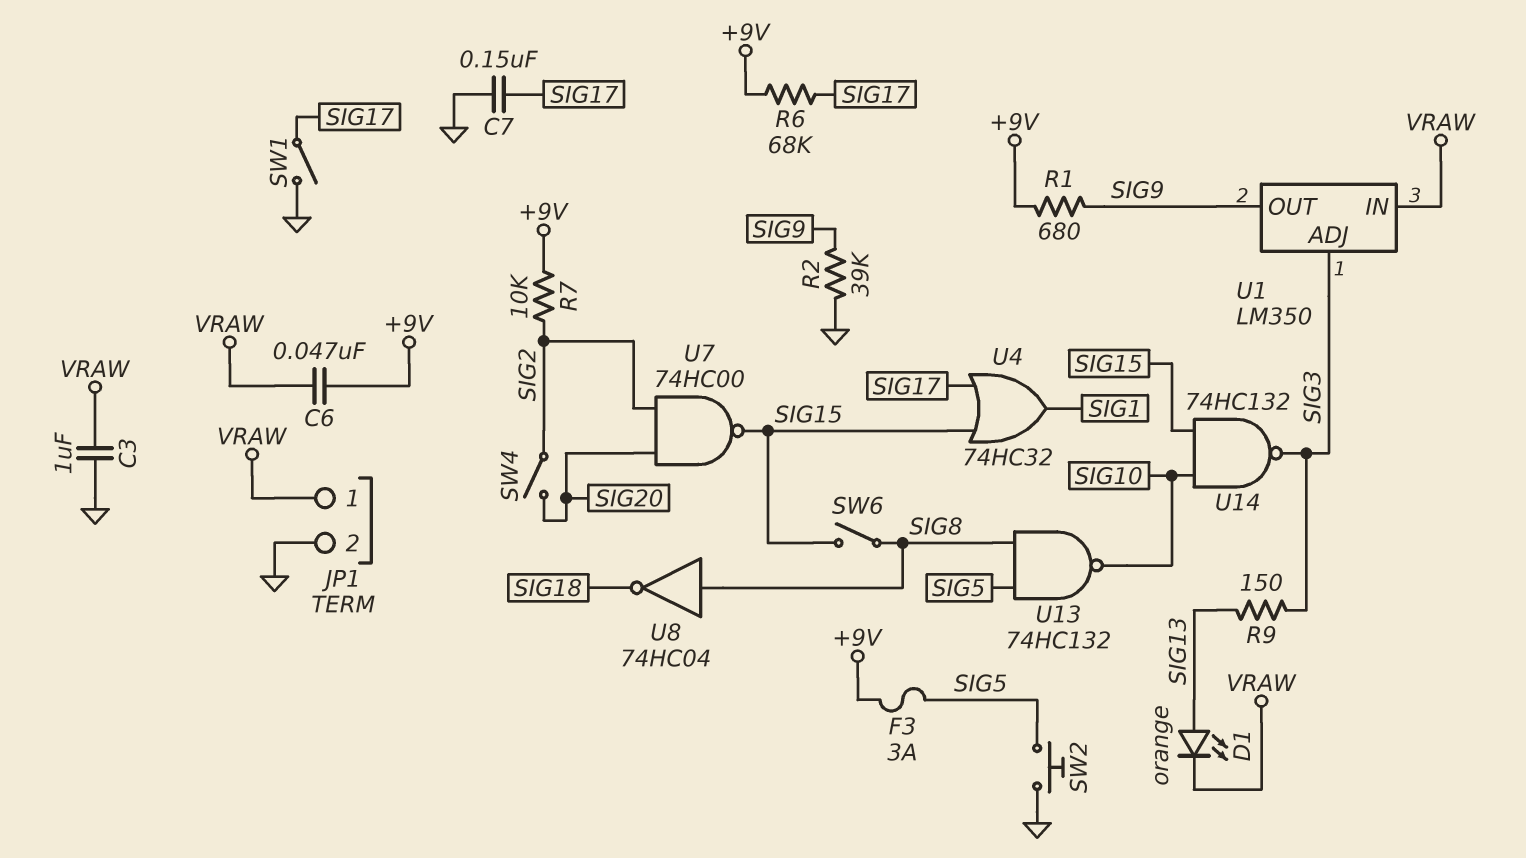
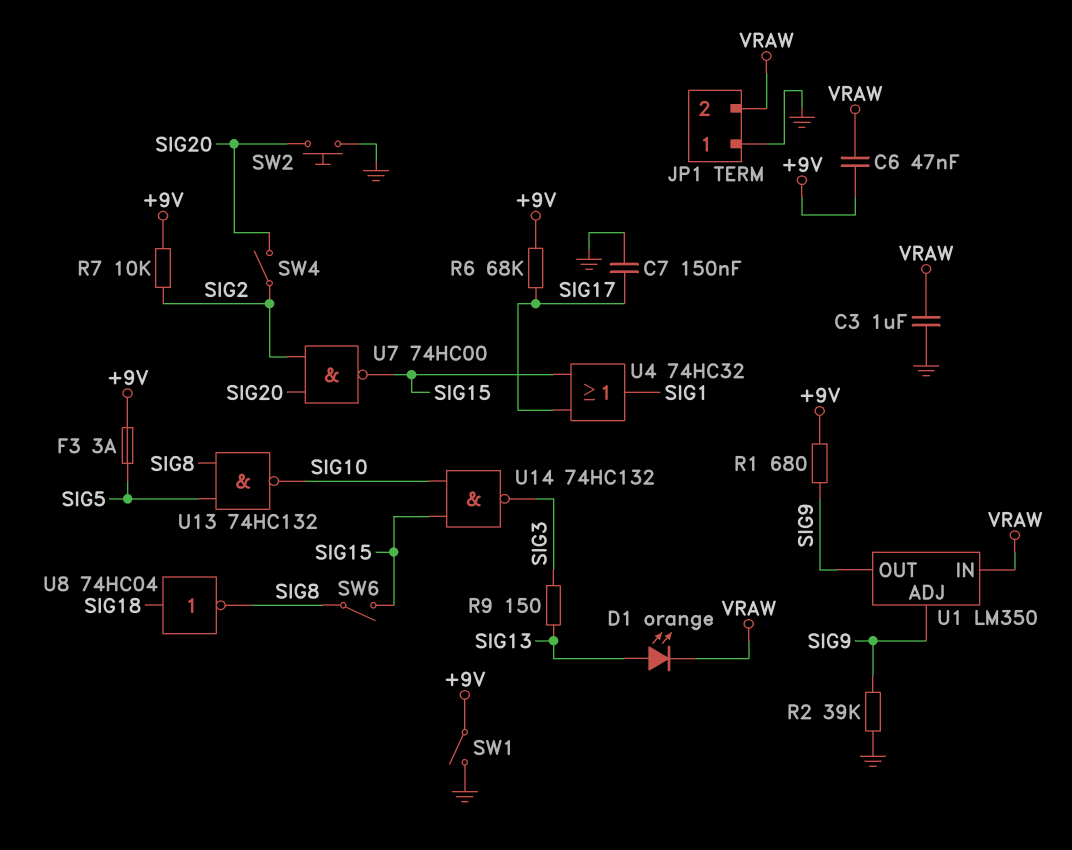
JP1 pin 1: VRAW -> GND
JP1 pin 2: GND -> VRAW
SW1: switch (GND, SIG17) -> switch (+9V, GND)
SW2: button (GND, SIG5) -> button (GND, SIG20)
U1 pin ADJ: SIG3 -> SIG9
U8: NOT 74HC04 (in SIG8, out SIG18) -> NOT 74HC04 (in SIG18, out SIG8)

